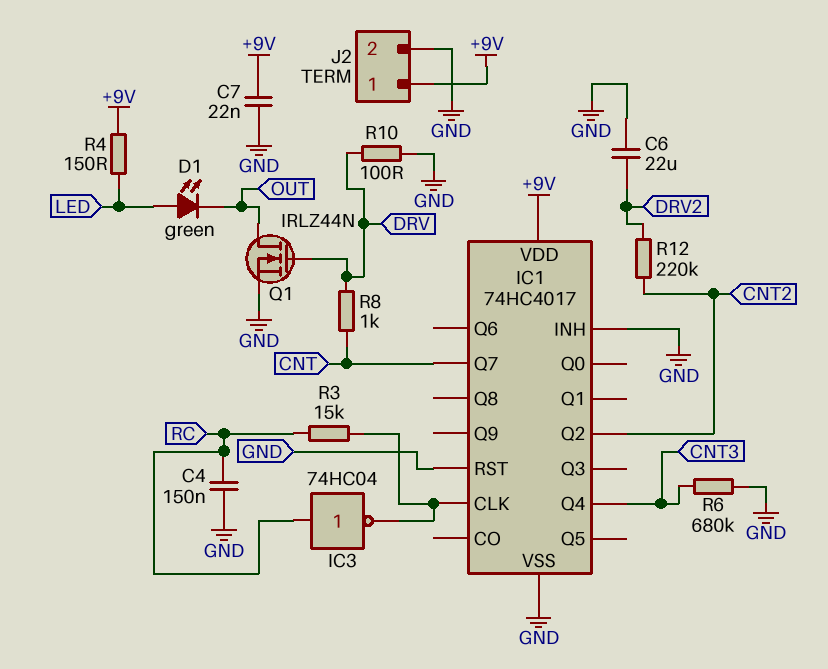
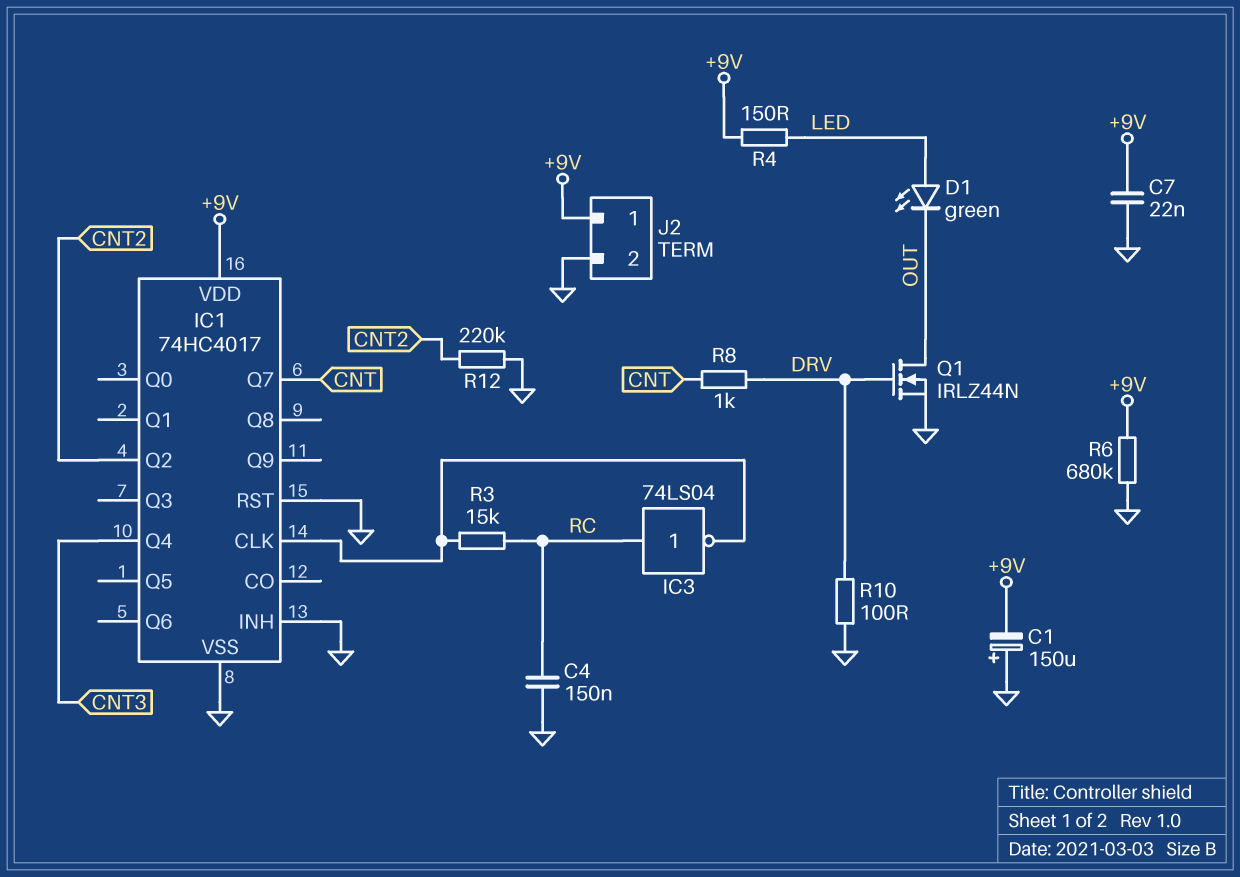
C1: none -> 150uF (plus GND, minus +9V)
C6: 22uF (DRV2, GND) -> none
IC3: NOT 74HC04 (in RC, out IC1/CLK) -> NOT 74LS04 (in RC, out IC1/CLK)
R6: 680k (CNT3, GND) -> 680k (+9V, GND)
R12: 220k (CNT2, DRV2) -> 220k (CNT2, GND)

